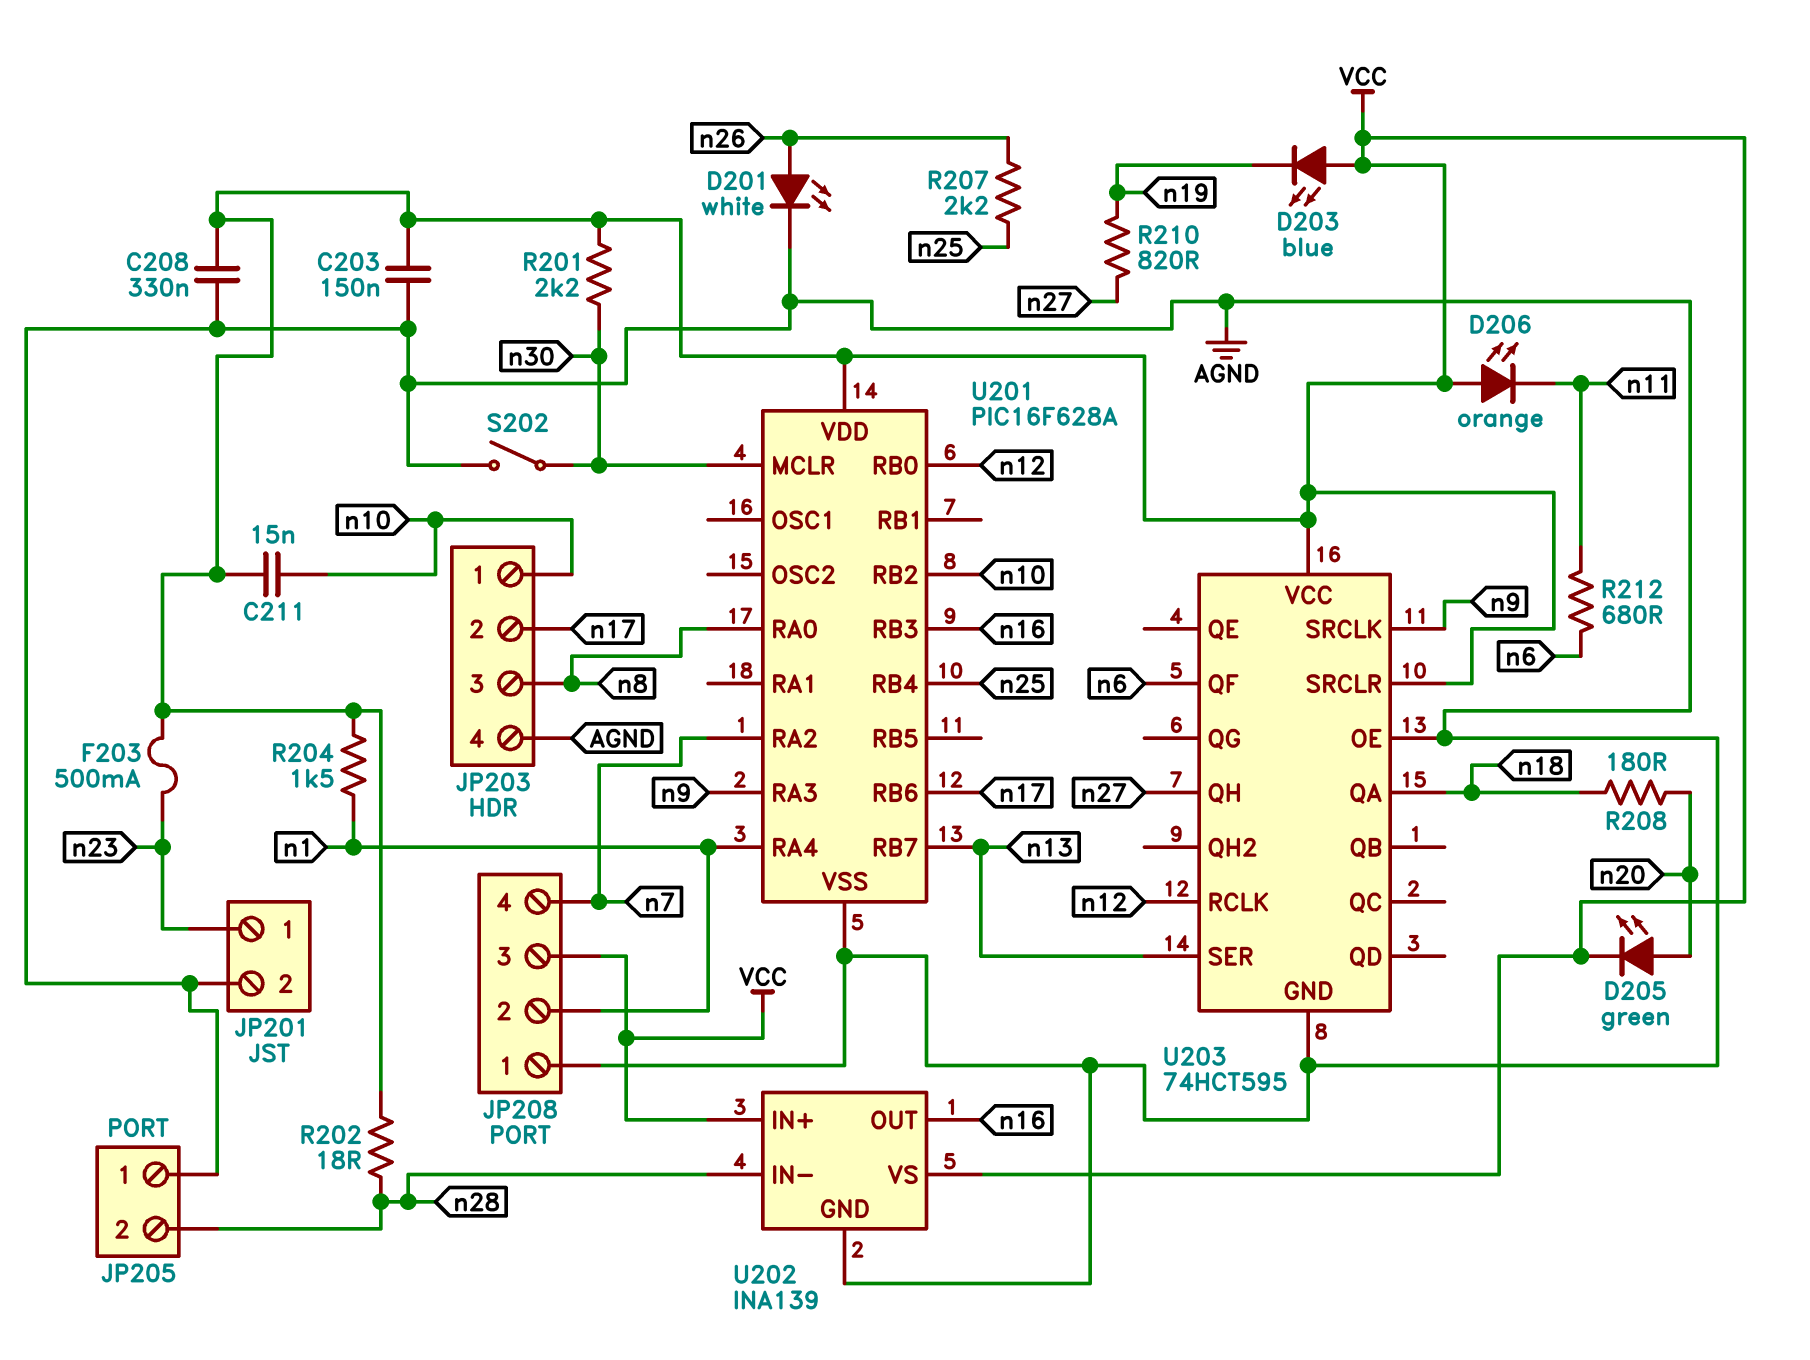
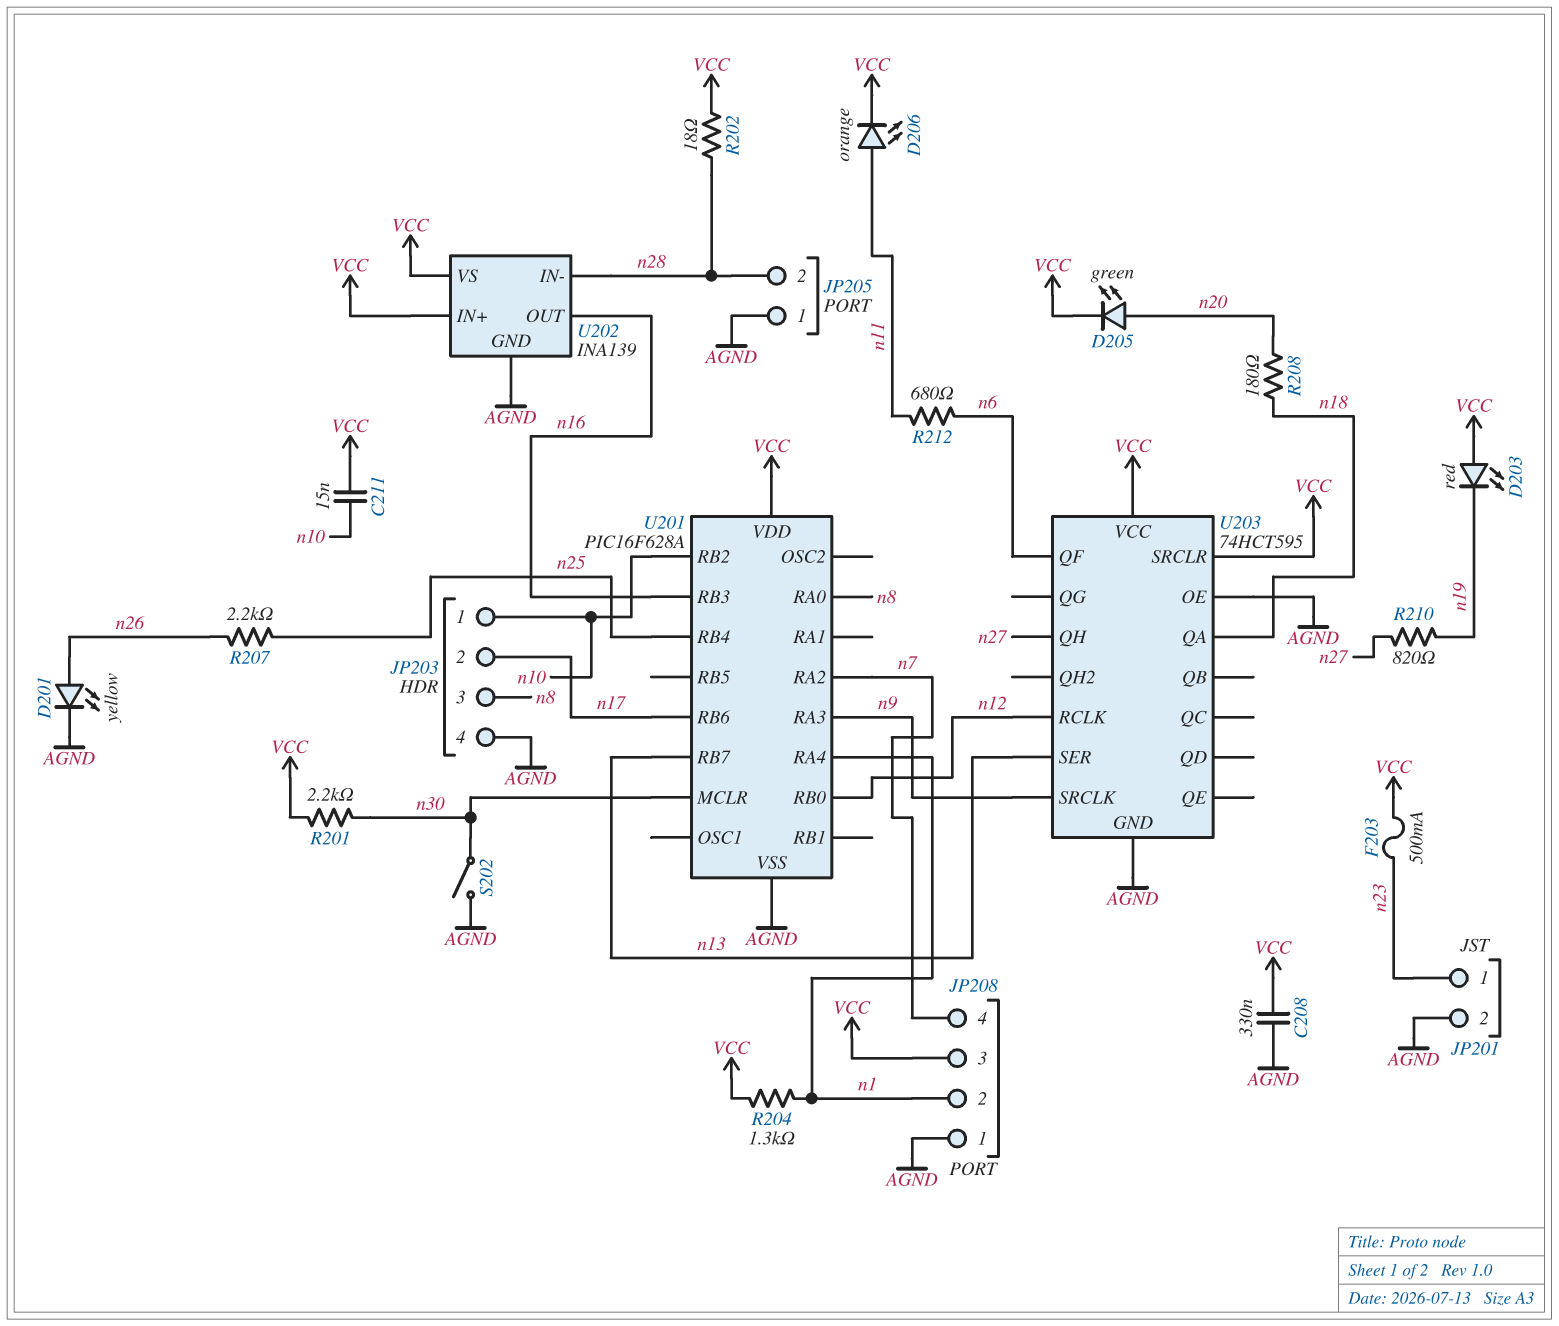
C203: 150nF (AGND, VCC) -> none
D201: LED white (A n26, K AGND) -> LED yellow (A n26, K AGND)
D203: LED blue (A VCC, K n19) -> LED red (A VCC, K n19)
D206: LED orange (A VCC, K n11) -> LED orange (A n11, K VCC)
R204: 1.5k (VCC, n1) -> 1.3k (VCC, n1)

